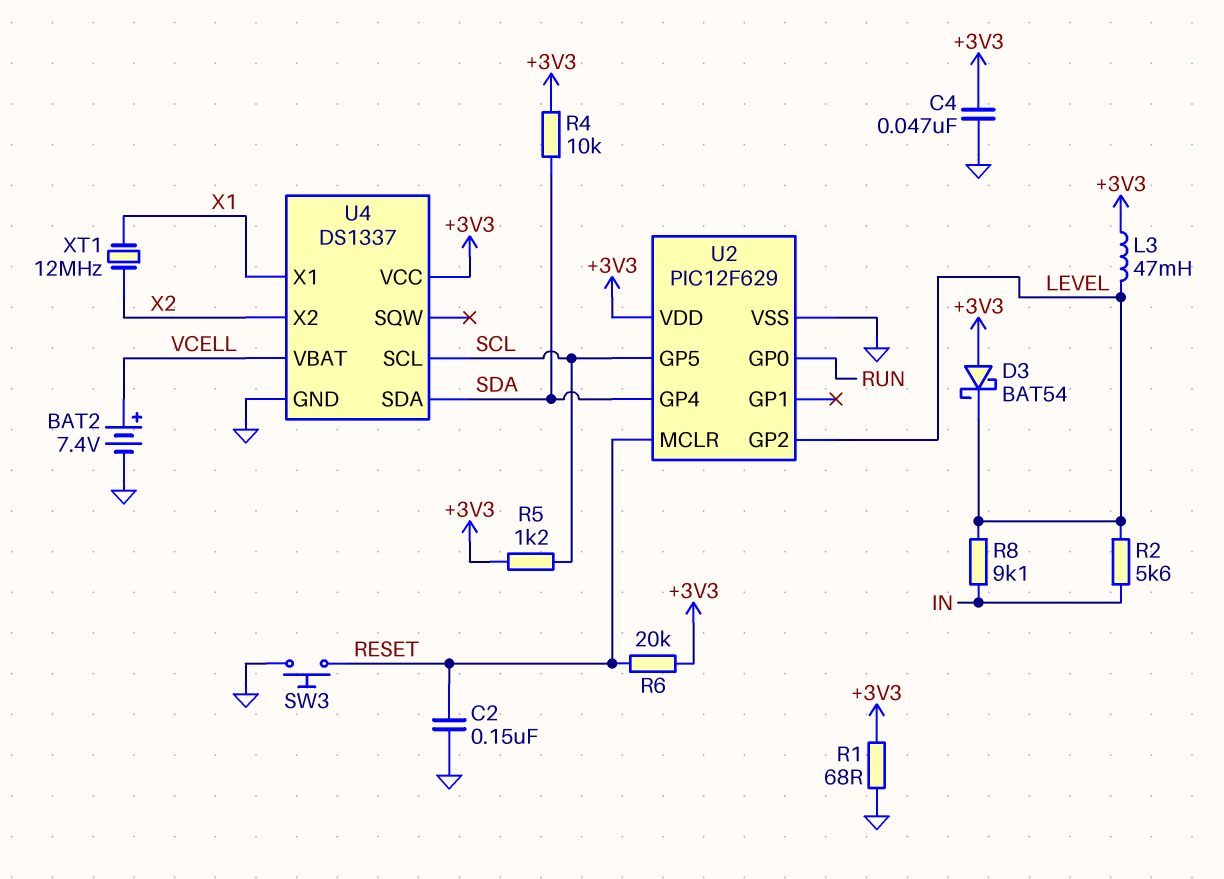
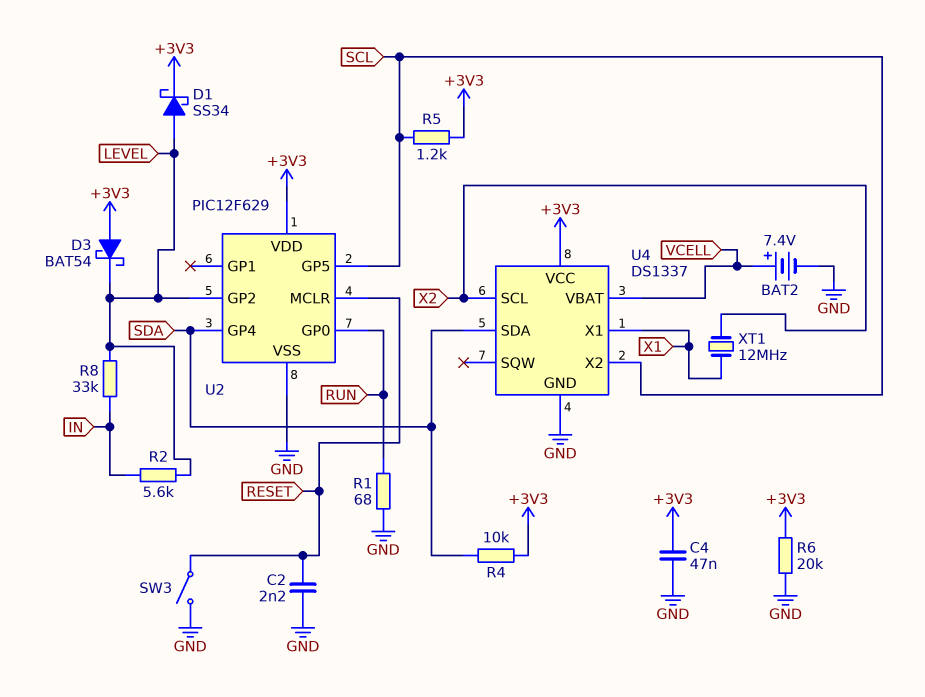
C2: 150nF (GND, RESET) -> 2.2nF (GND, RESET)
D1: none -> schottky SS34 (A LEVEL, K +3V3)
L3: 47mH (+3V3, LEVEL) -> none
R1: 68 (+3V3, GND) -> 68 (GND, RUN)
R6: 20k (+3V3, RESET) -> 20k (+3V3, GND)
R8: 9.1k (IN, LEVEL) -> 33k (IN, LEVEL)
SW3: button (GND, RESET) -> switch (GND, RESET)
U4 pin SCL: SCL -> X2
U4 pin X2: X2 -> SCL

